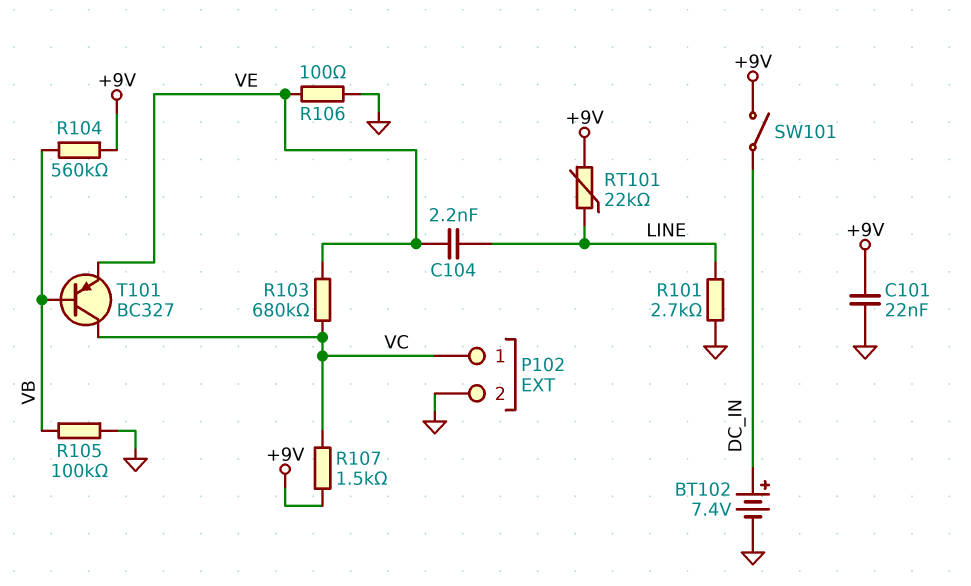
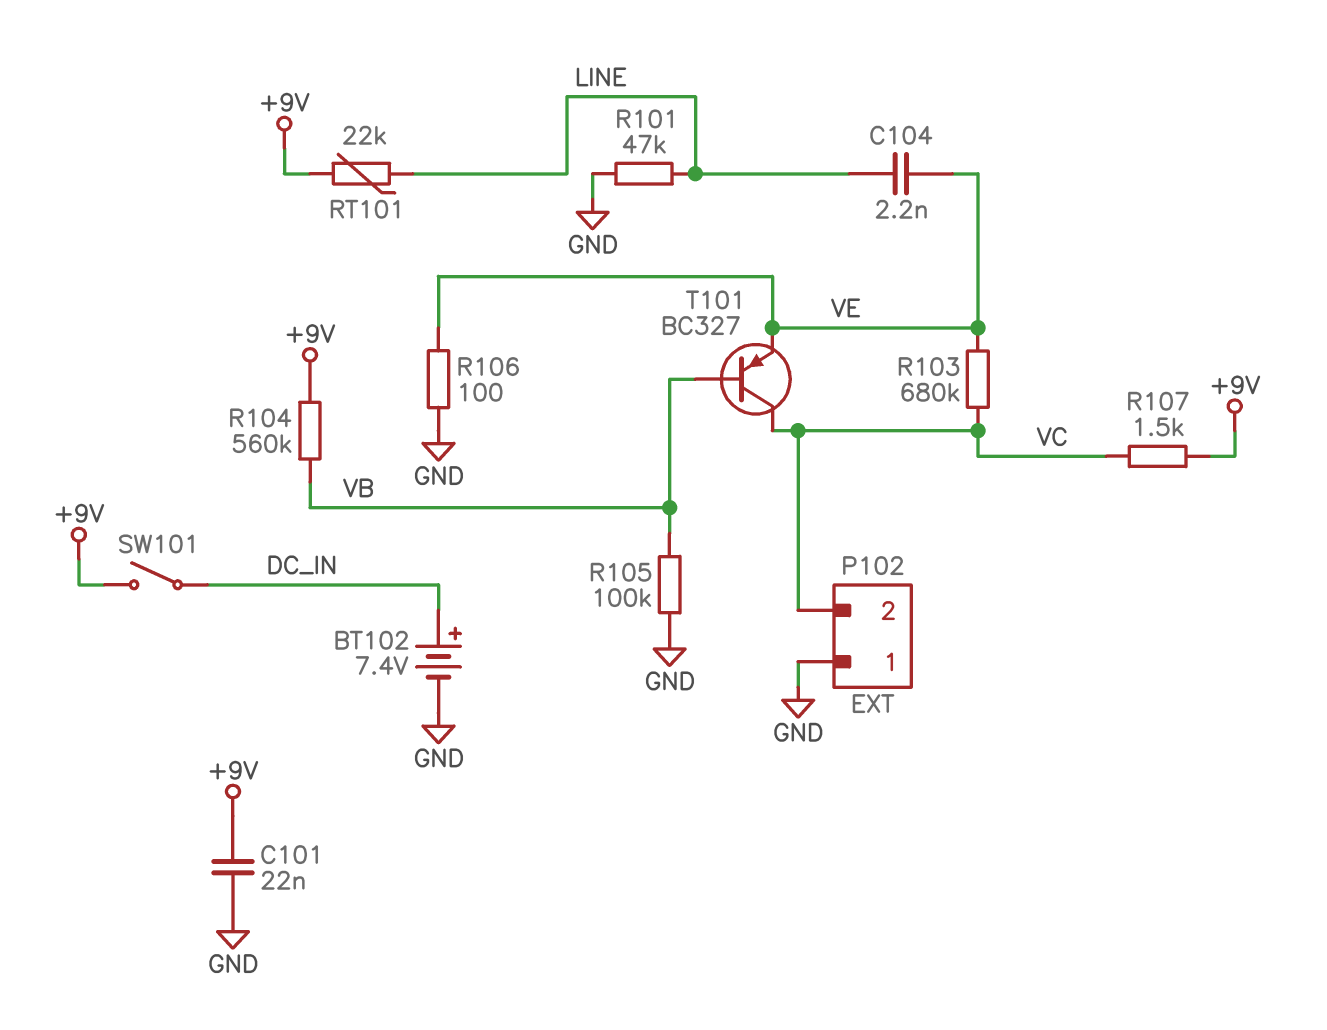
P102 pin 1: VC -> GND
P102 pin 2: GND -> VC
R101: 2.7k (GND, LINE) -> 47k (GND, LINE)

